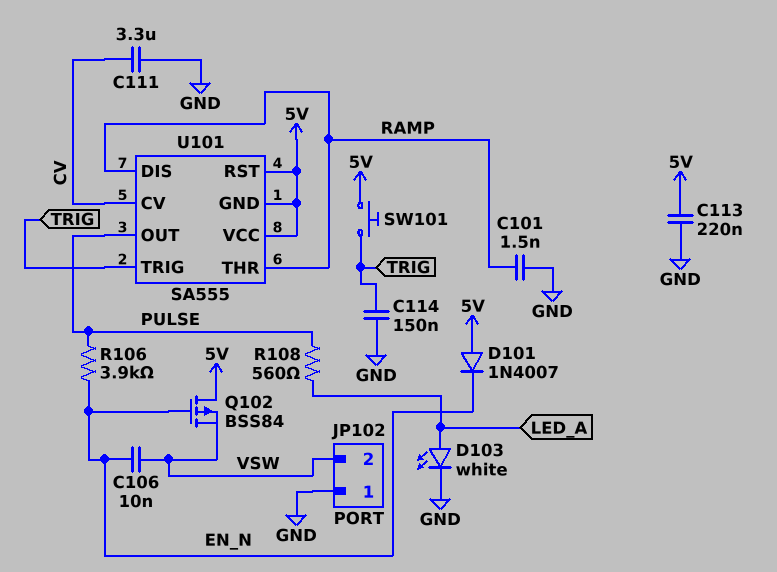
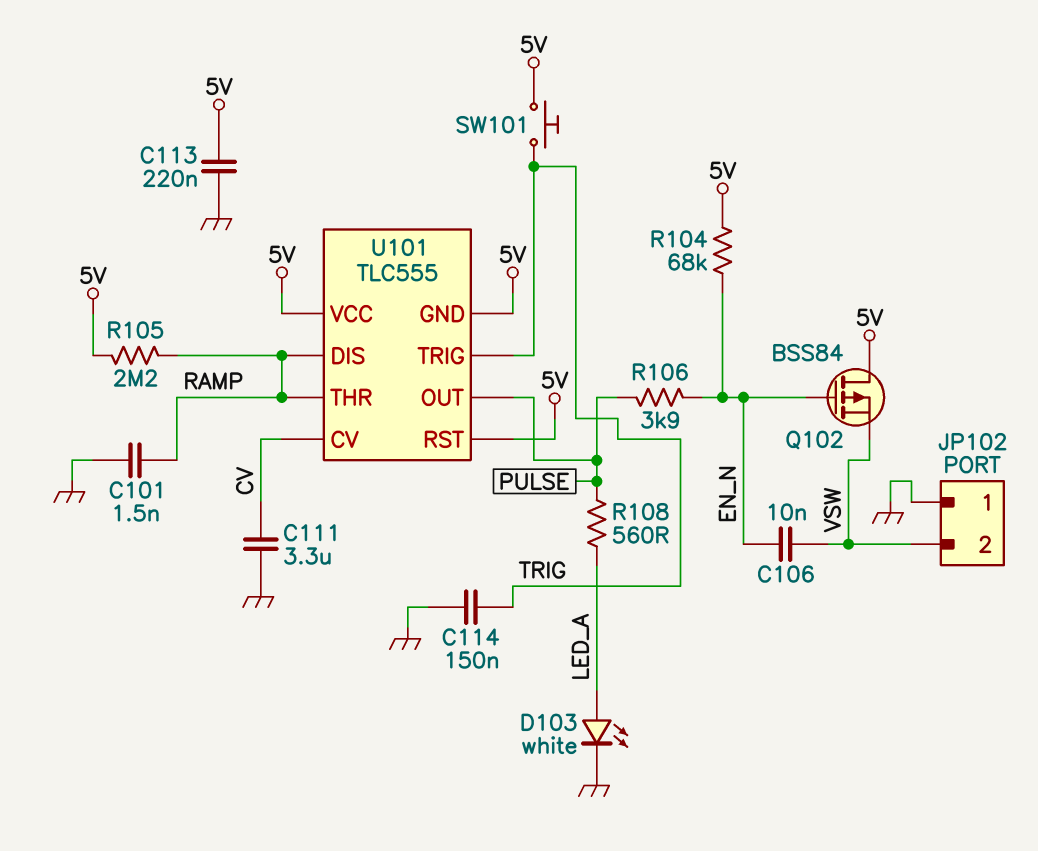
D101: diode 1N4007 (A 5V, K EN_N) -> none
R104: none -> 68k (5V, EN_N)
R105: none -> 2.2M (5V, RAMP)
U101: SA555 -> TLC555

